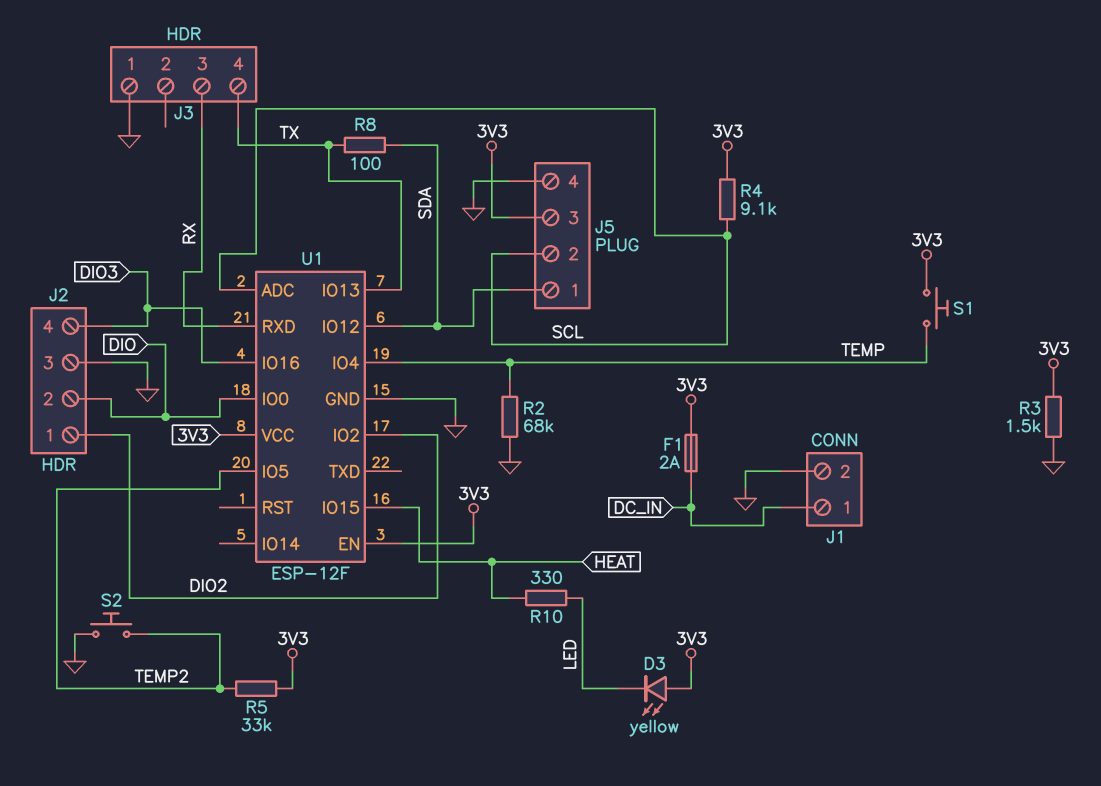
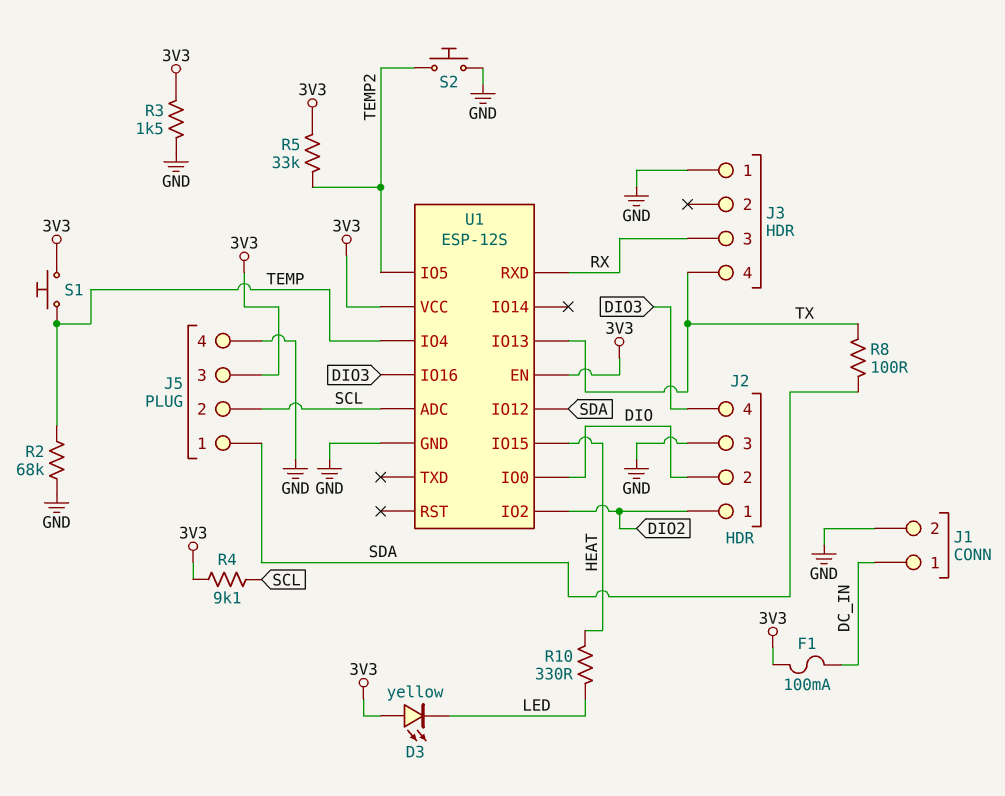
F1: 2A (3V3, DC_IN) -> 100mA (3V3, DC_IN)
U1: ESP-12F -> ESP-12S

